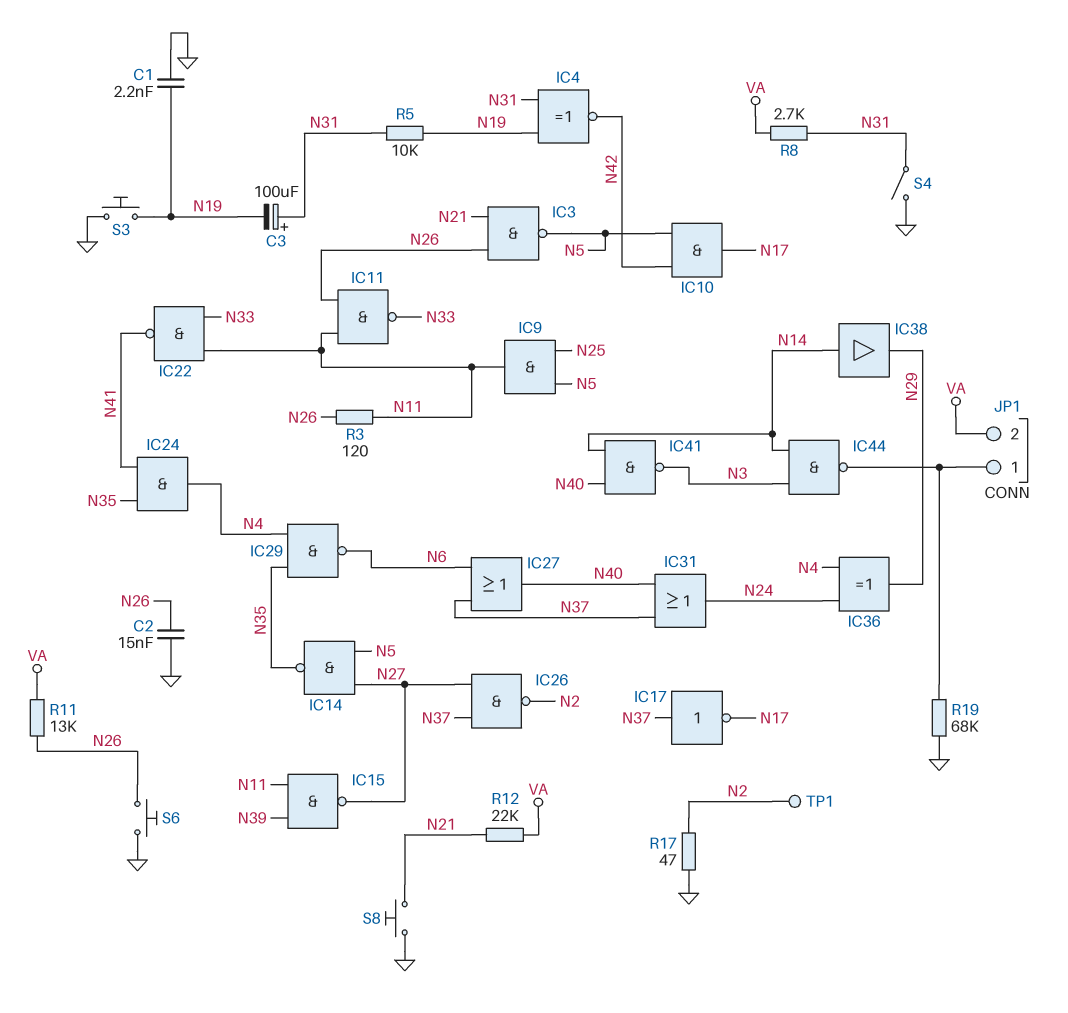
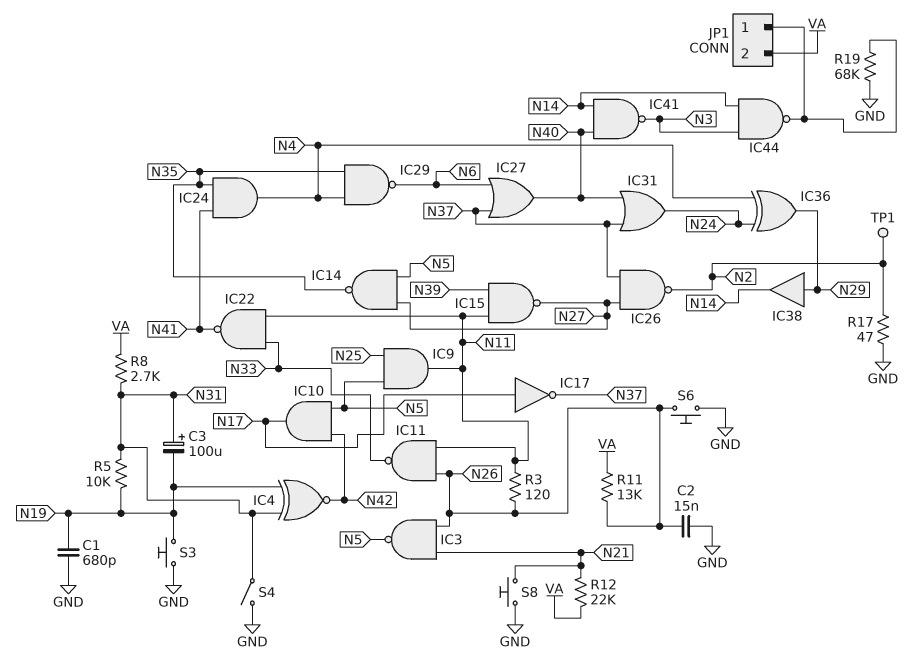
C1: 2.2nF (GND, N19) -> 680pF (GND, N19)
IC17: NOT (in N37, out N17) -> NOT (in N17, out N37)
IC38: buffer (in N14, out N29) -> buffer (in N29, out N14)

